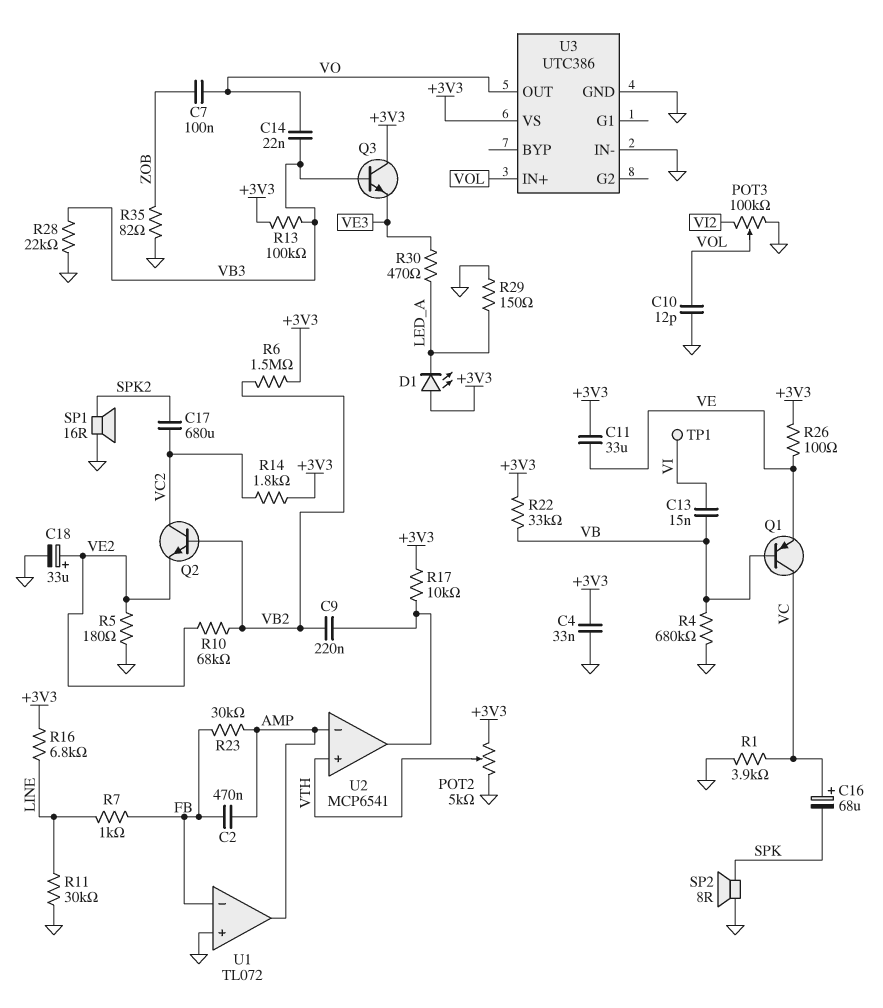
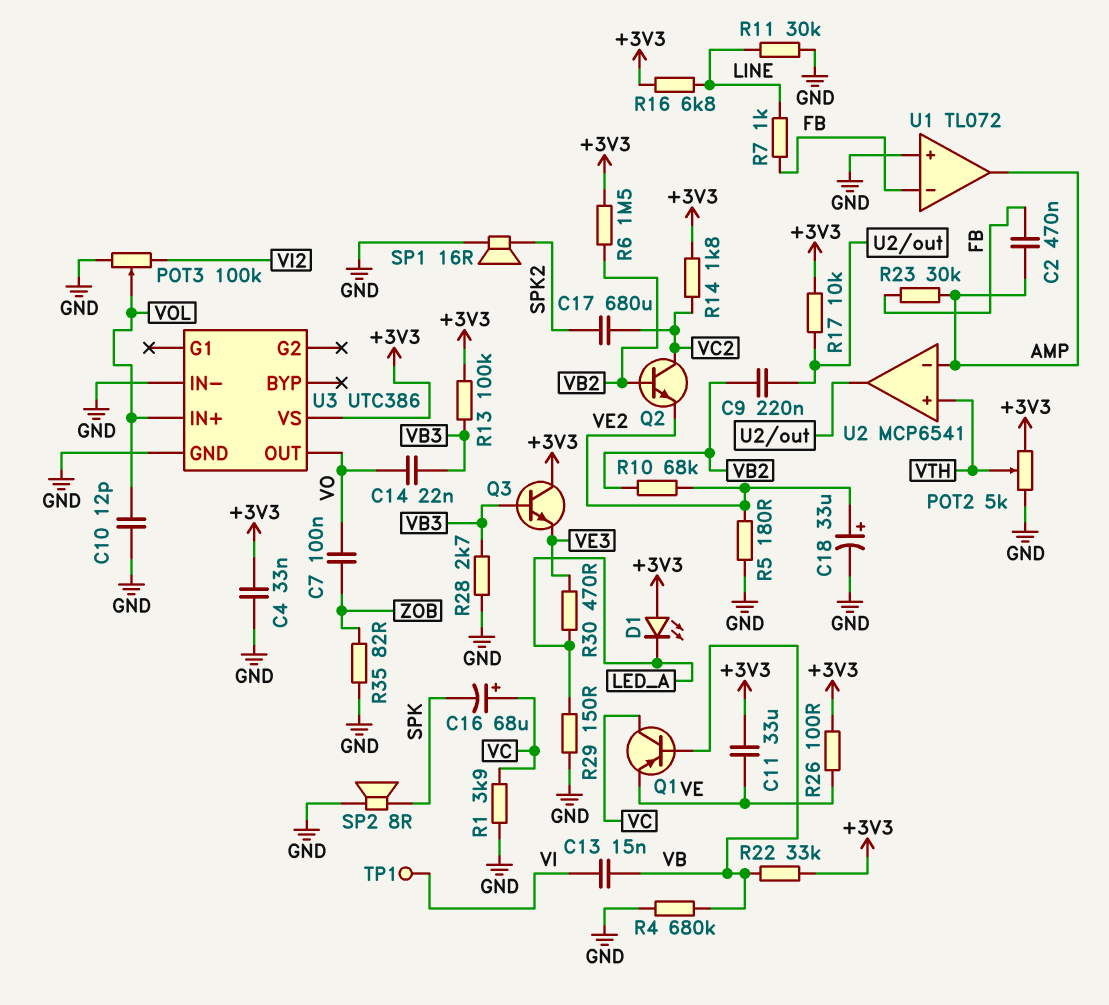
R28: 22k (GND, VB3) -> 2.7k (GND, VB3)

